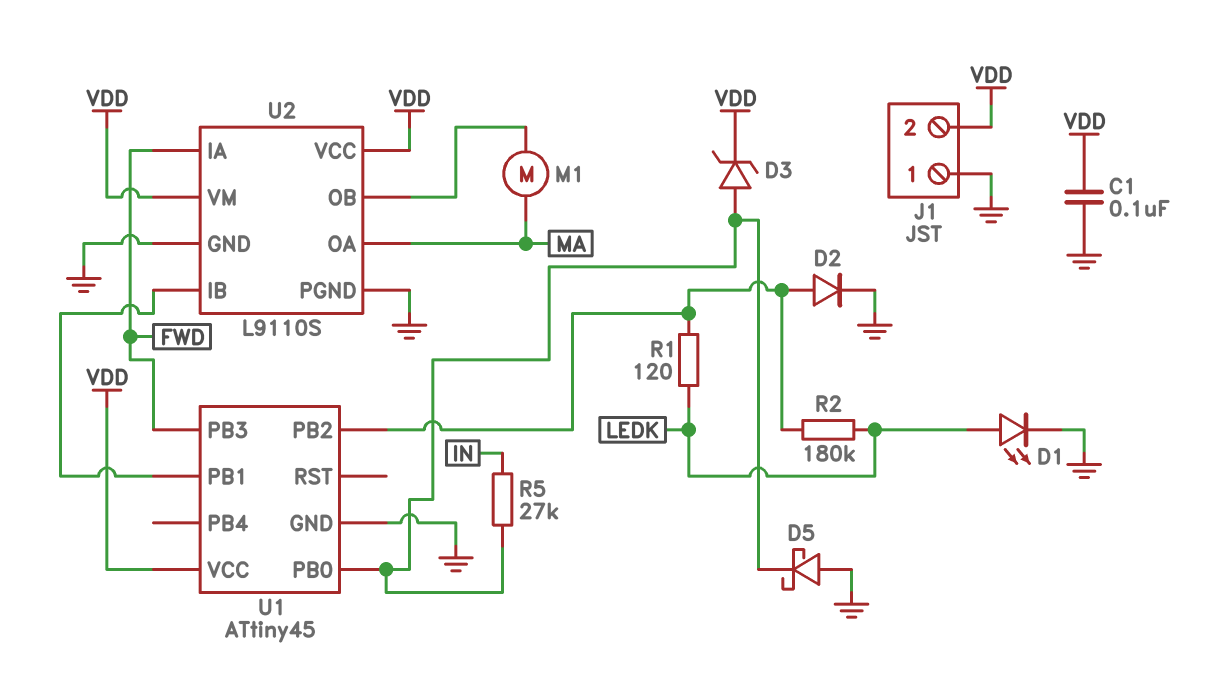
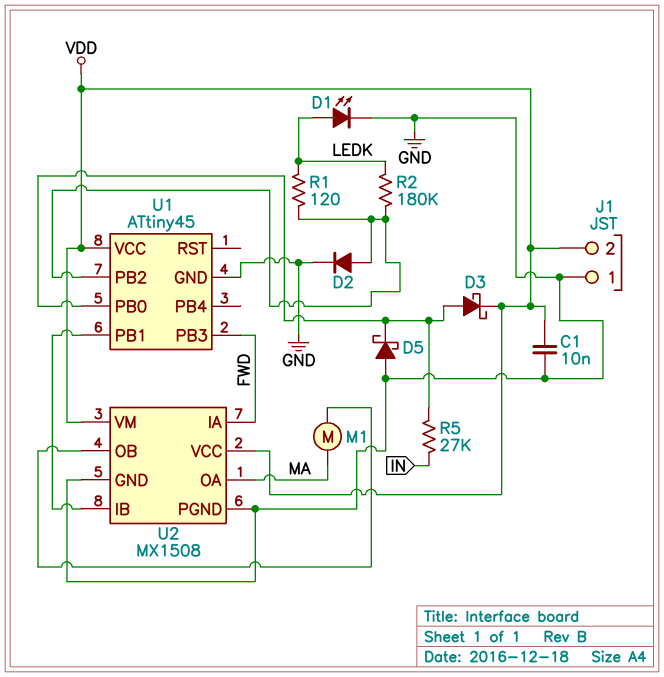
C1: 100nF (GND, VDD) -> 10nF (GND, VDD)
D3: zener (A U1/PB0, K VDD) -> schottky (A U1/PB0, K VDD)
U2: L9110S -> MX1508

